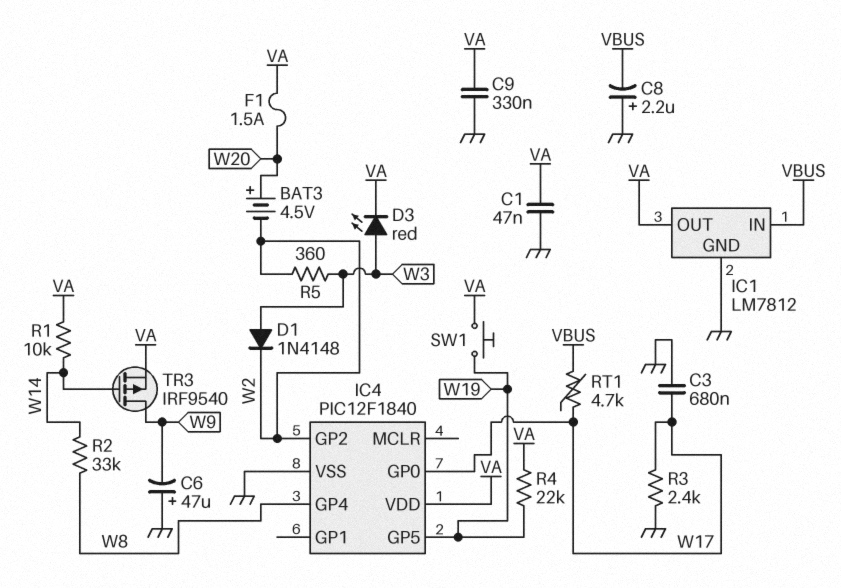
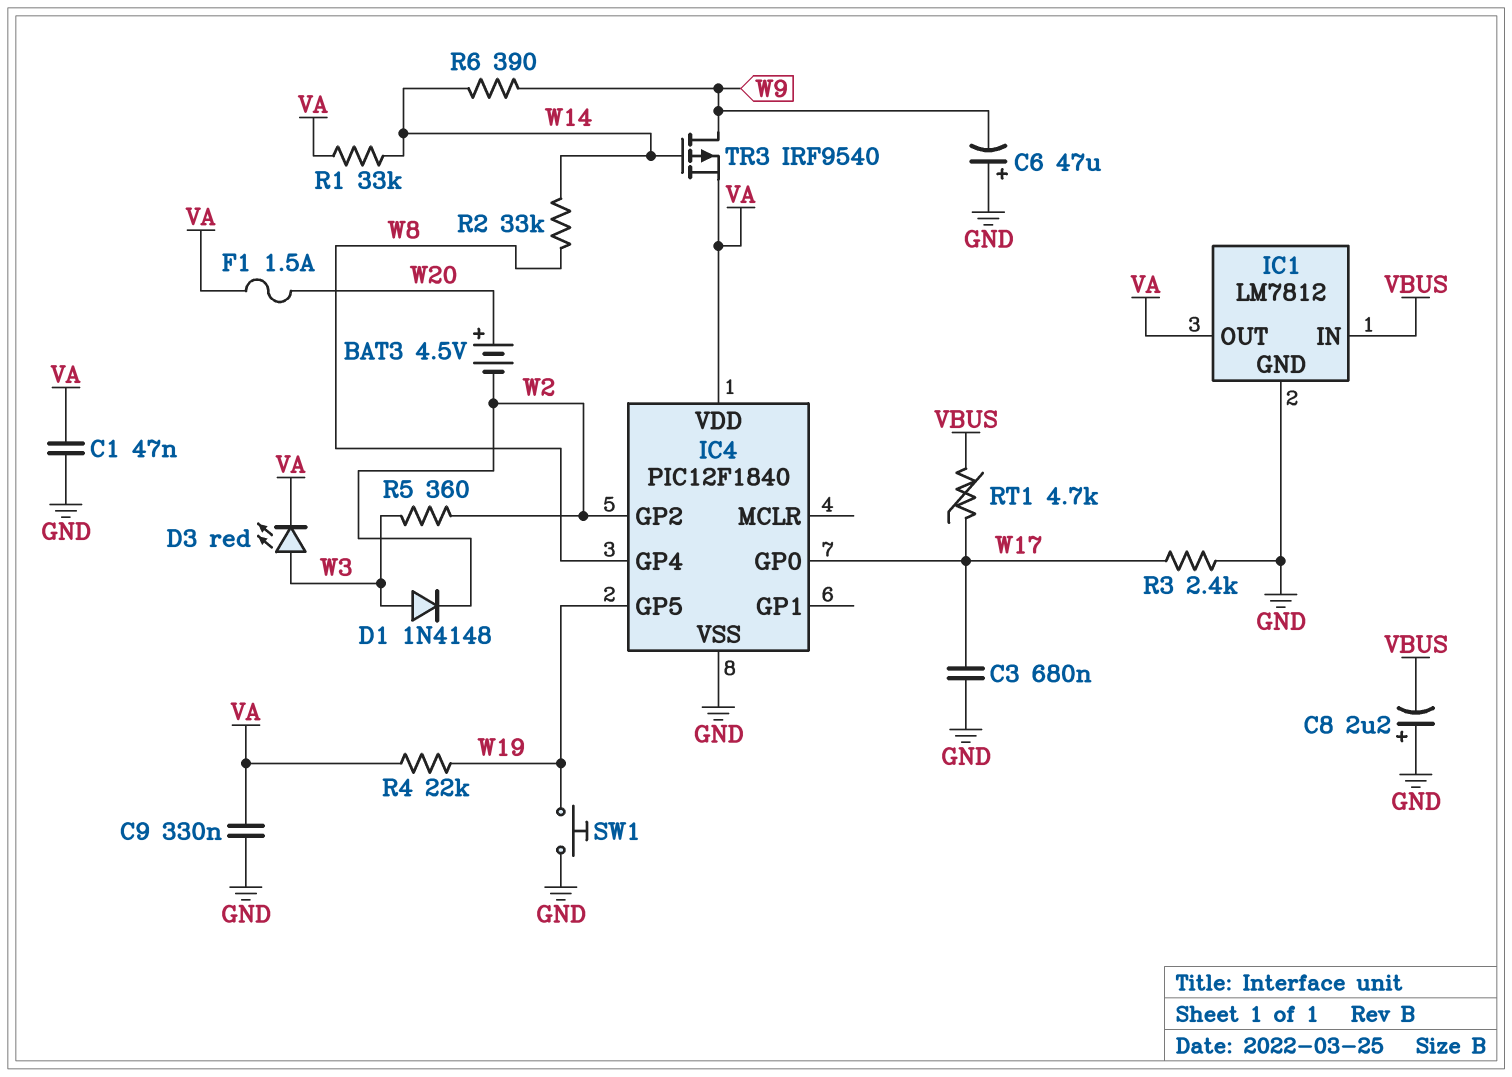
R1: 10k (VA, W14) -> 33k (VA, W14)
R6: none -> 390 (W9, W14)
SW1: button (VA, W19) -> button (GND, W19)

